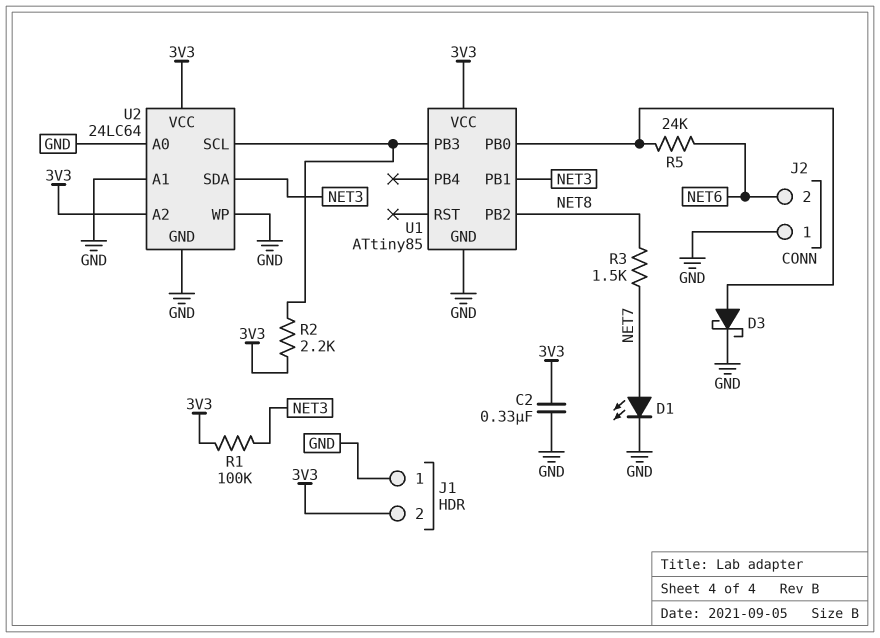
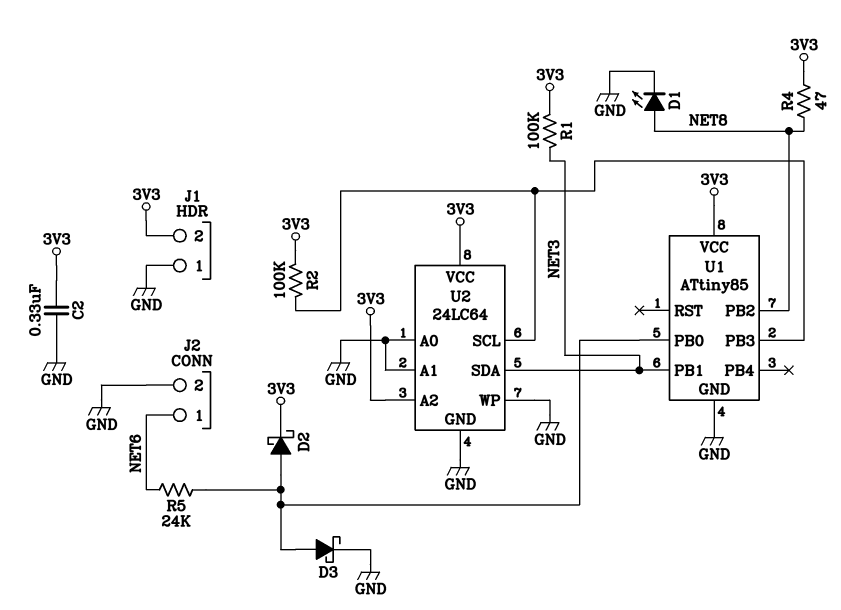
D1: LED (A NET7, K GND) -> LED (A NET8, K GND)
D2: none -> schottky (A U1/PB0, K 3V3)
J2 pin 1: GND -> NET6
J2 pin 2: NET6 -> GND
R2: 2.2k (3V3, U1/PB3) -> 100k (3V3, U1/PB3)
R3: 1.5k (NET7, NET8) -> none
R4: none -> 47 (3V3, NET8)

